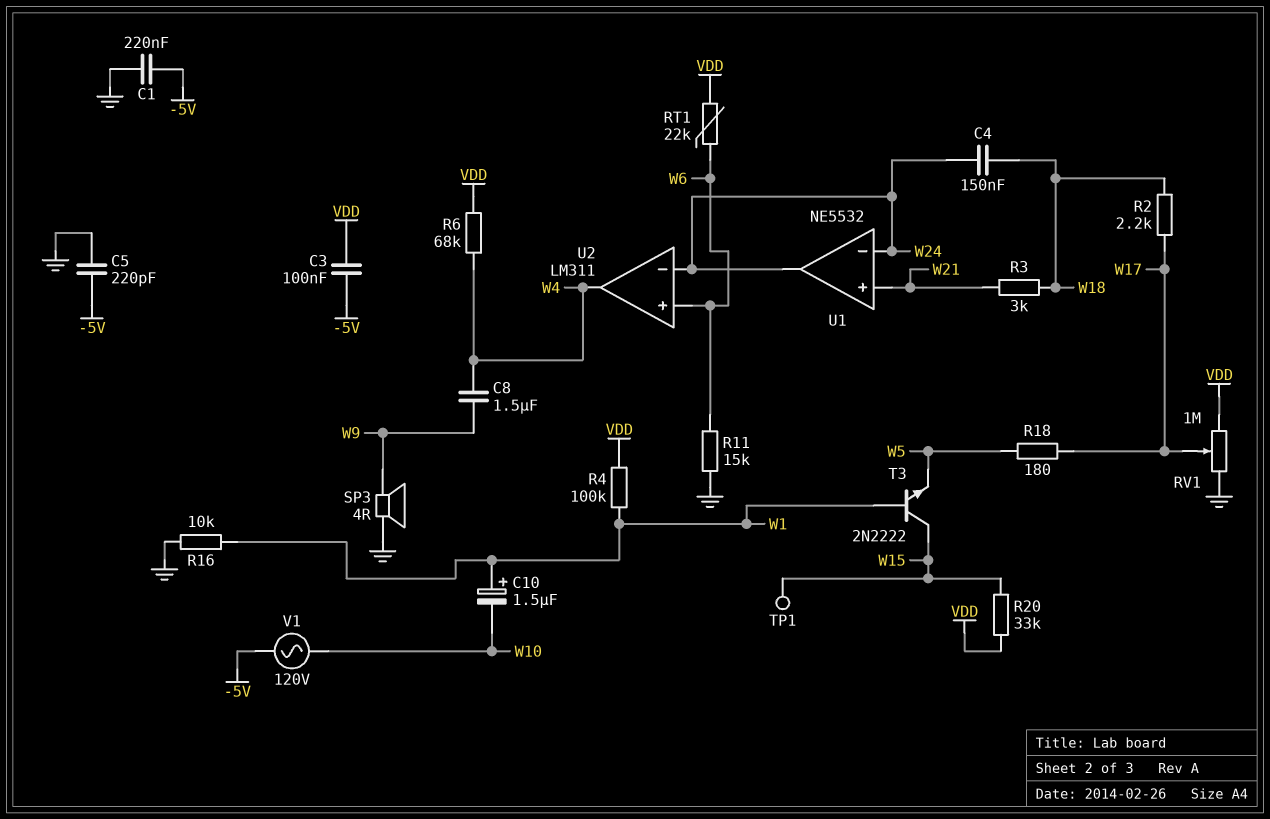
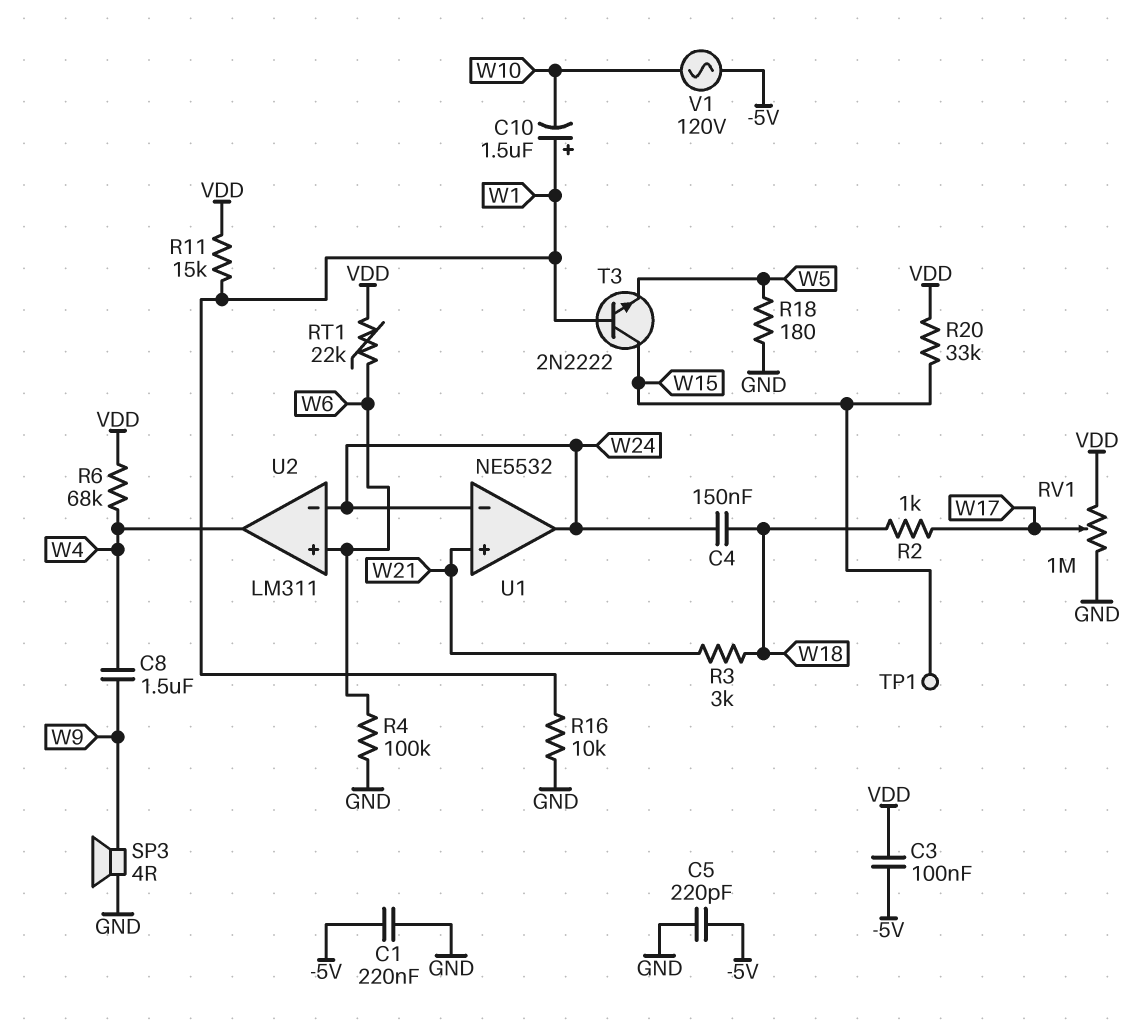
R2: 2.2k (W17, W18) -> 1k (W17, W18)
R4: 100k (VDD, W1) -> 100k (GND, W6)
R11: 15k (GND, W6) -> 15k (VDD, W1)
R18: 180 (W5, W17) -> 180 (GND, W5)

